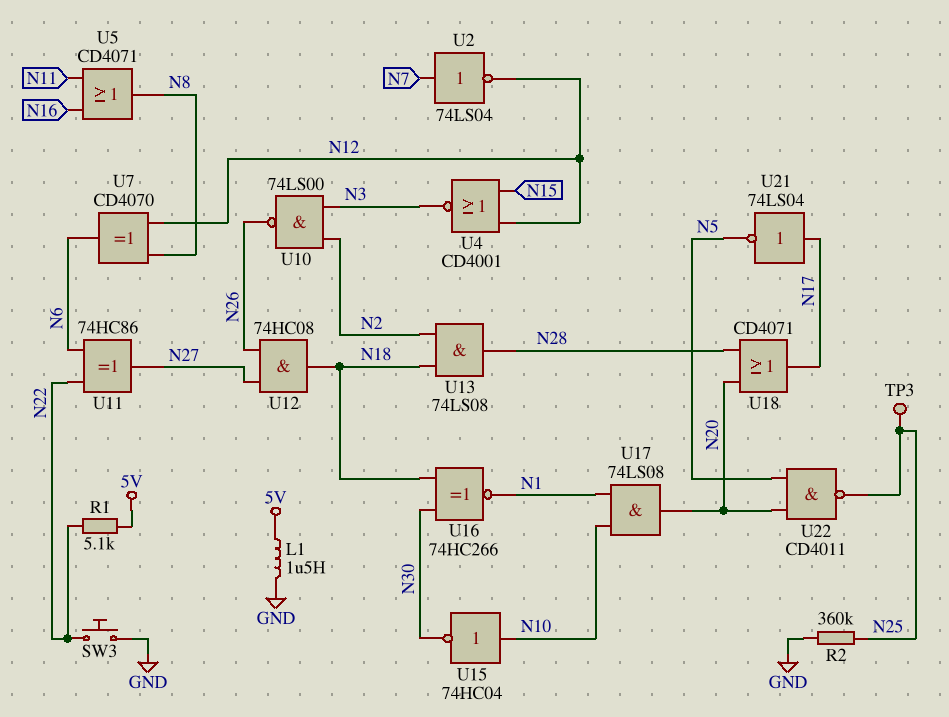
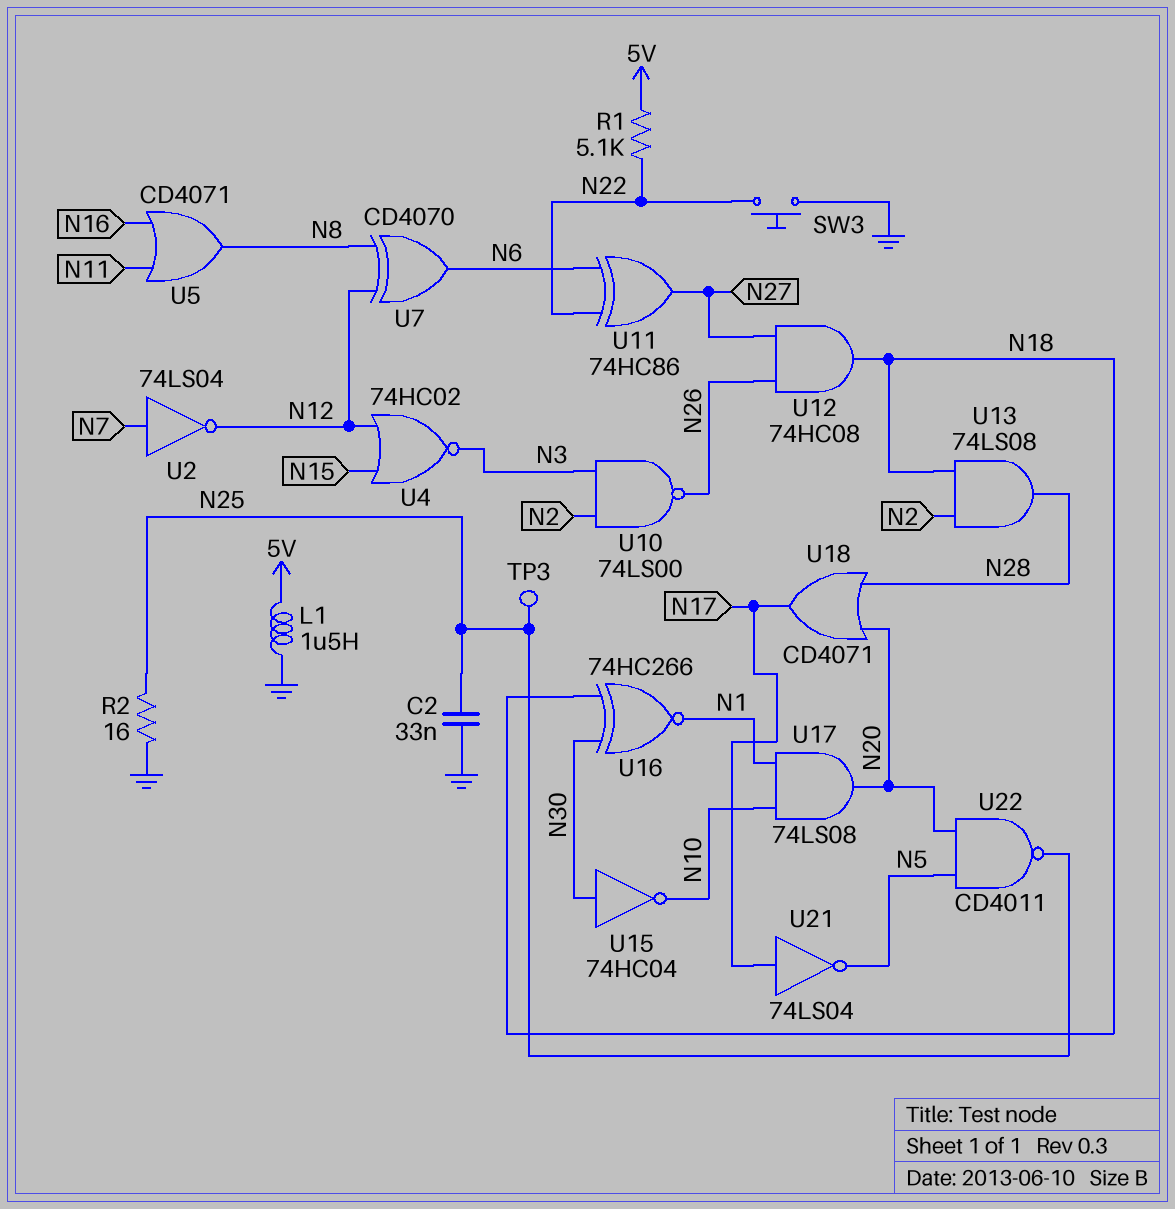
C2: none -> 33nF (GND, N25)
R2: 360k (GND, N25) -> 16 (GND, N25)
U4: NOR CD4001 (in N12, in N15, out N3) -> NOR 74HC02 (in N12, in N15, out N3)
U15: NOT 74HC04 (in N10, out N30) -> NOT 74HC04 (in N30, out N10)

